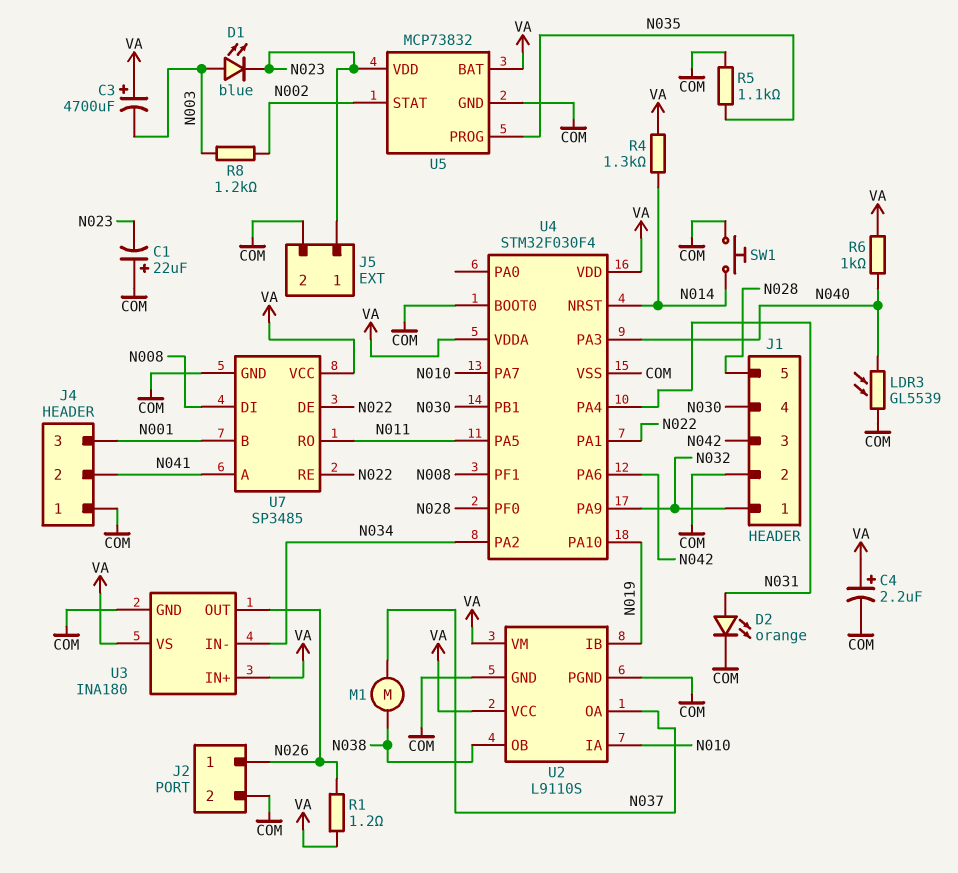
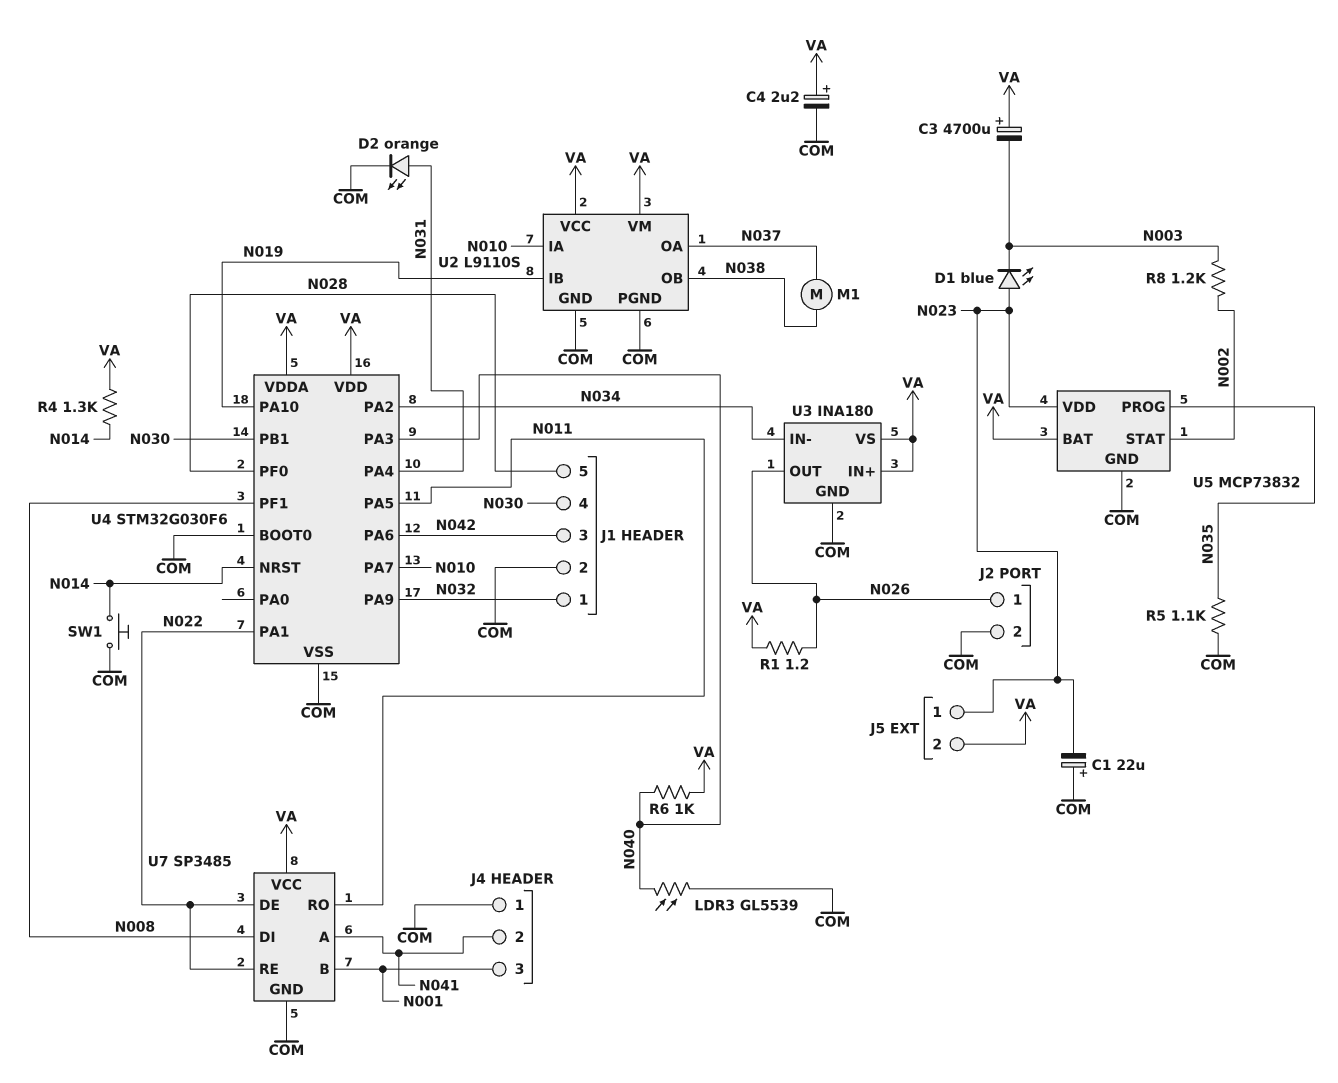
D1: LED blue (A N003, K N023) -> LED blue (A N023, K N003)
J5 pin 2: COM -> VA
U4: STM32F030F4 -> STM32G030F6

